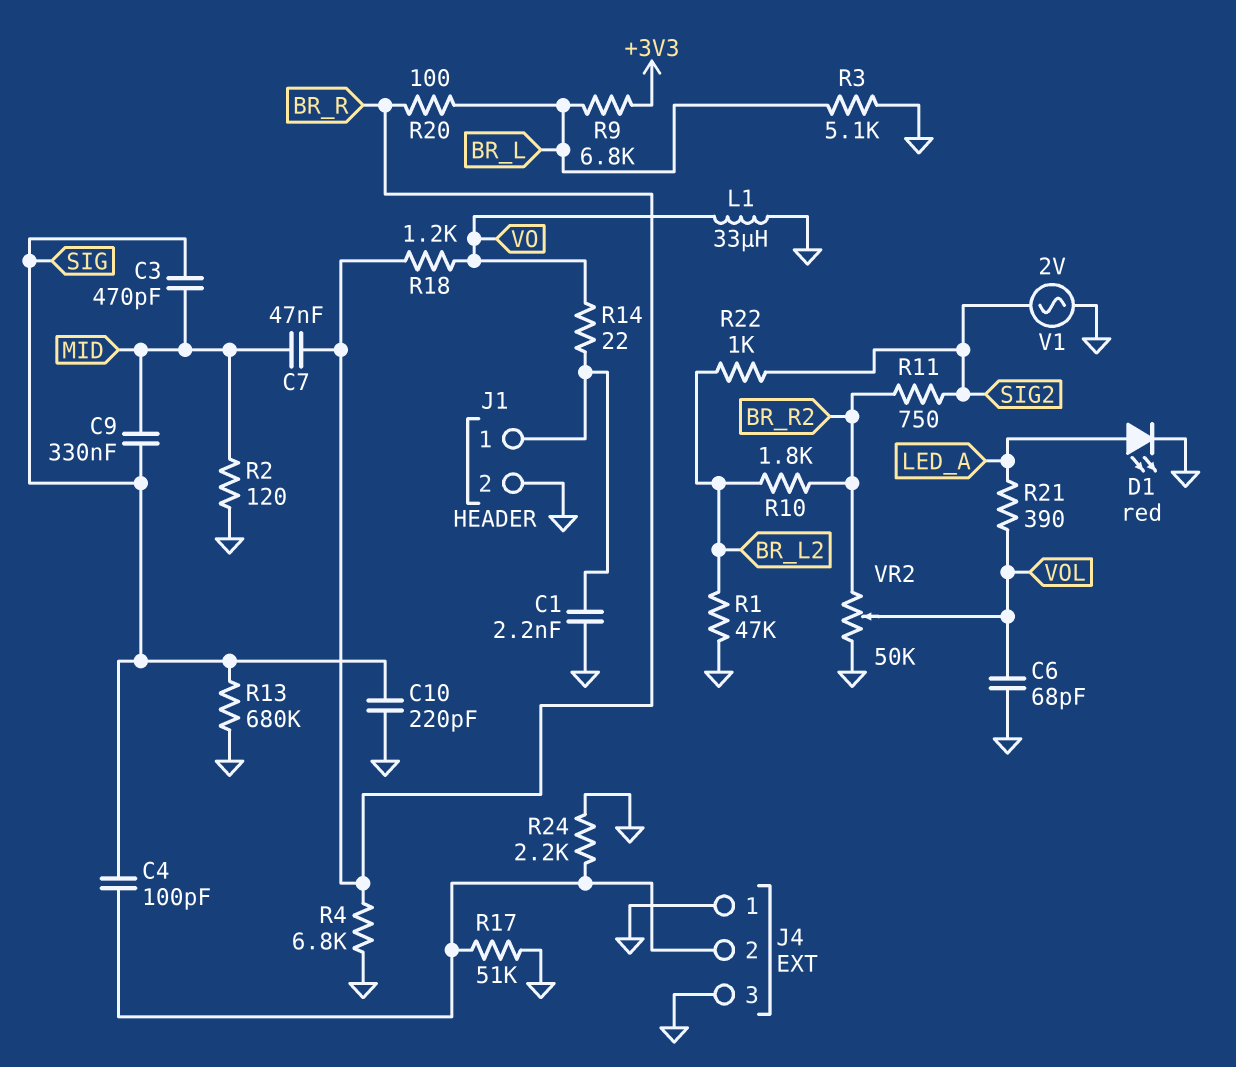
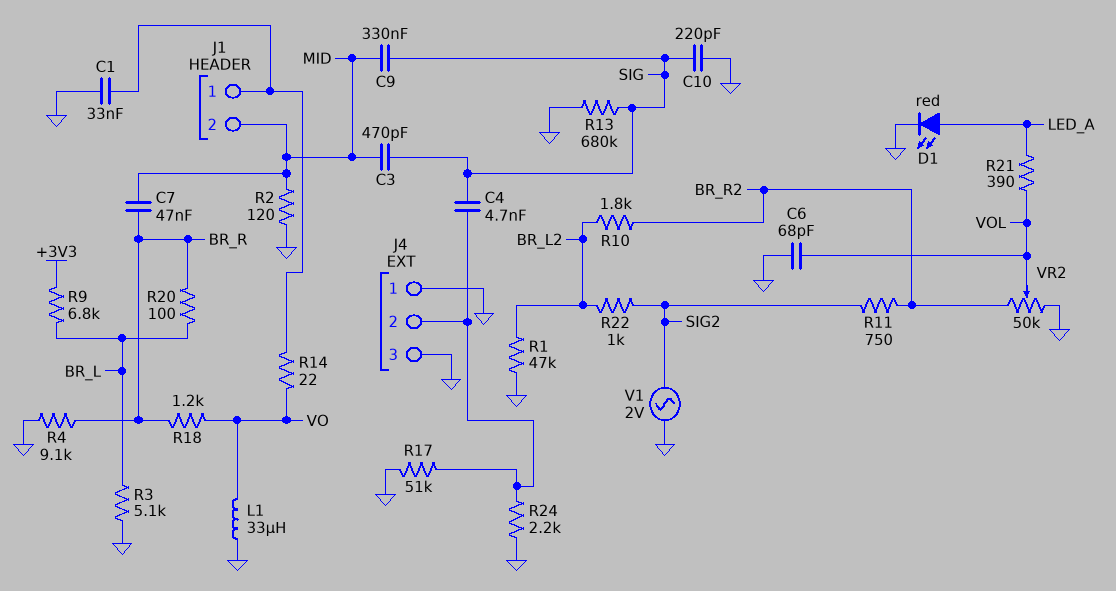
C1: 2.2nF (GND, J1/1) -> 33nF (GND, J1/1)
C4: 100pF (J4/2, SIG) -> 4.7nF (J4/2, SIG)
J1 pin 2: GND -> MID
R4: 6.8k (BR_R, GND) -> 9.1k (BR_R, GND)

